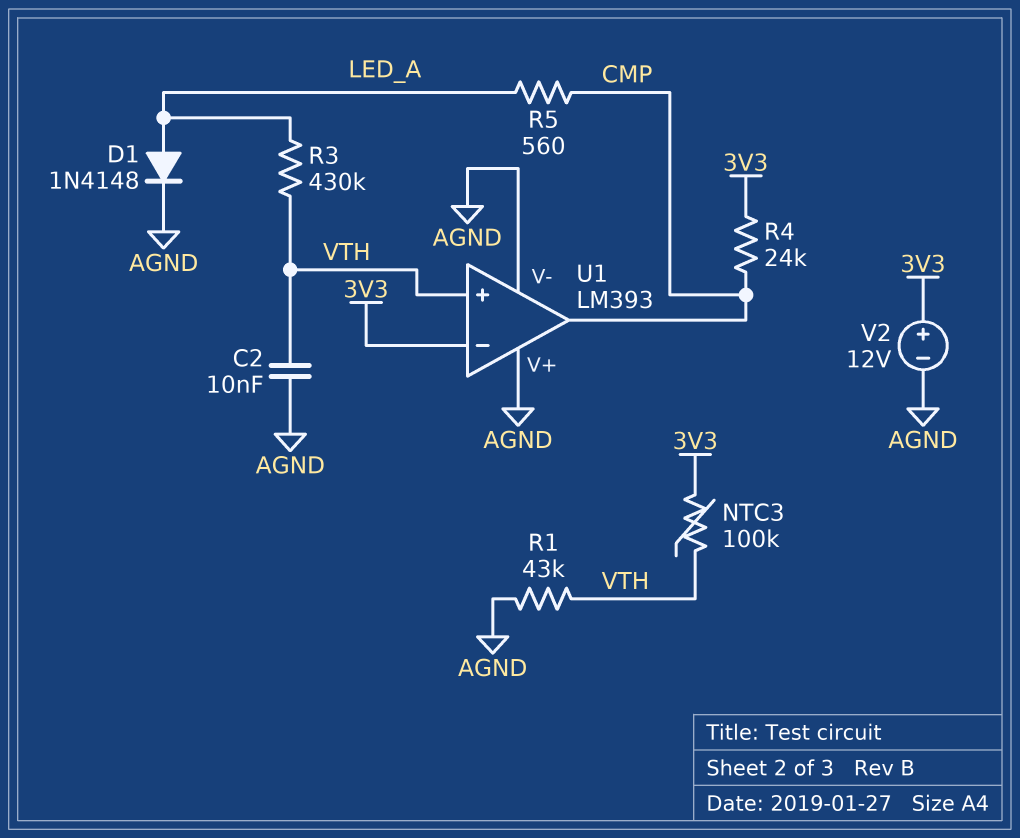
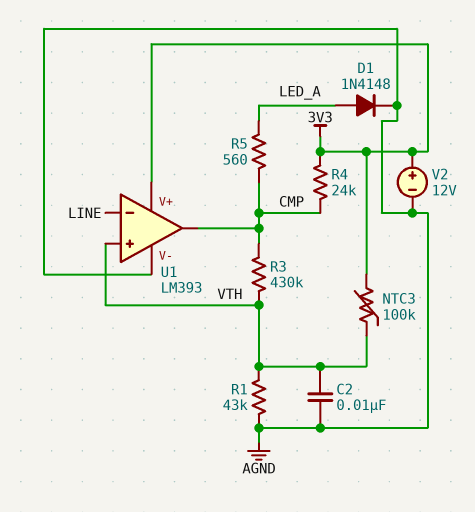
R3: 430k (LED_A, VTH) -> 430k (CMP, VTH)
U1 pin V+: AGND -> 3V3
U1 pin in-: 3V3 -> LINE

